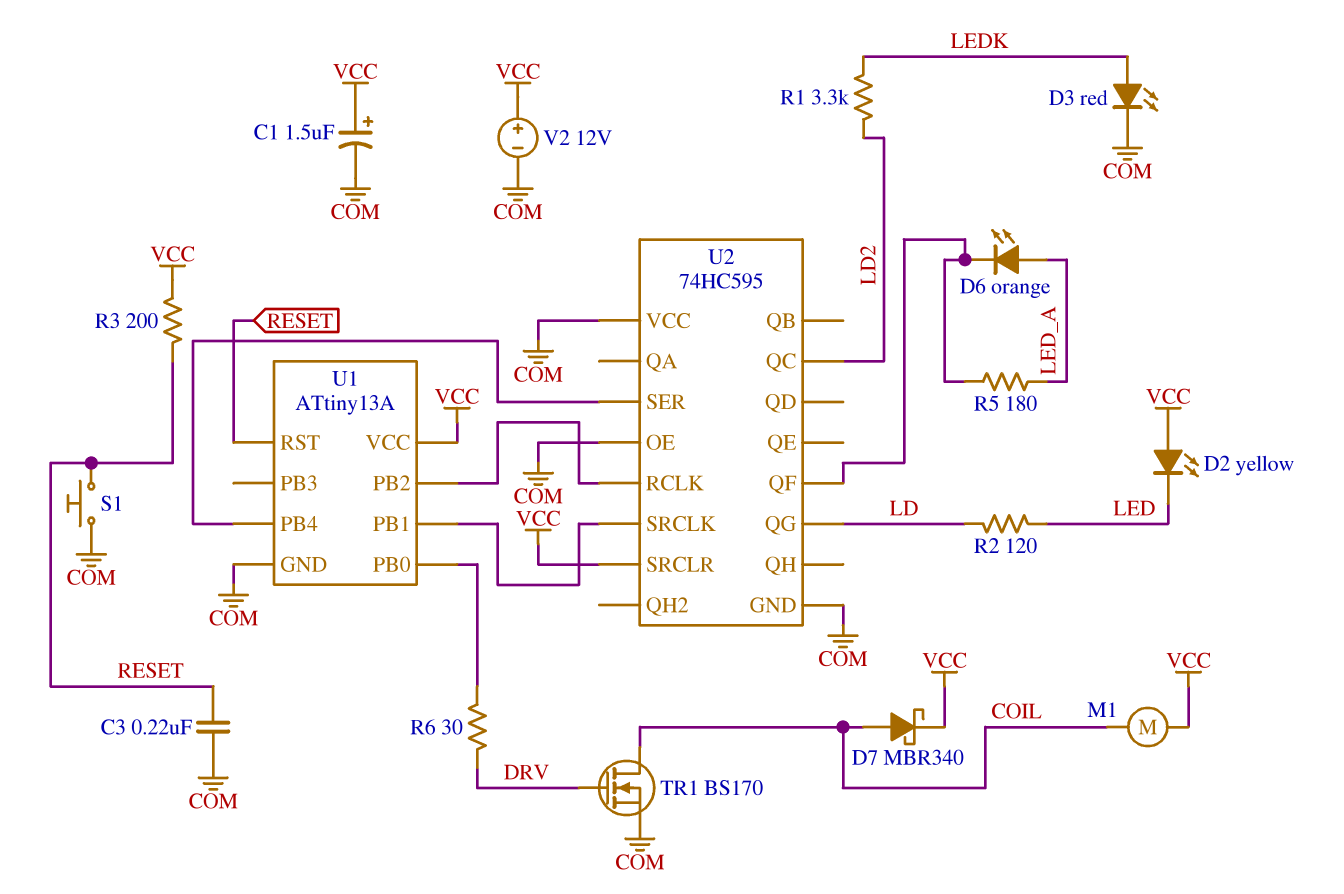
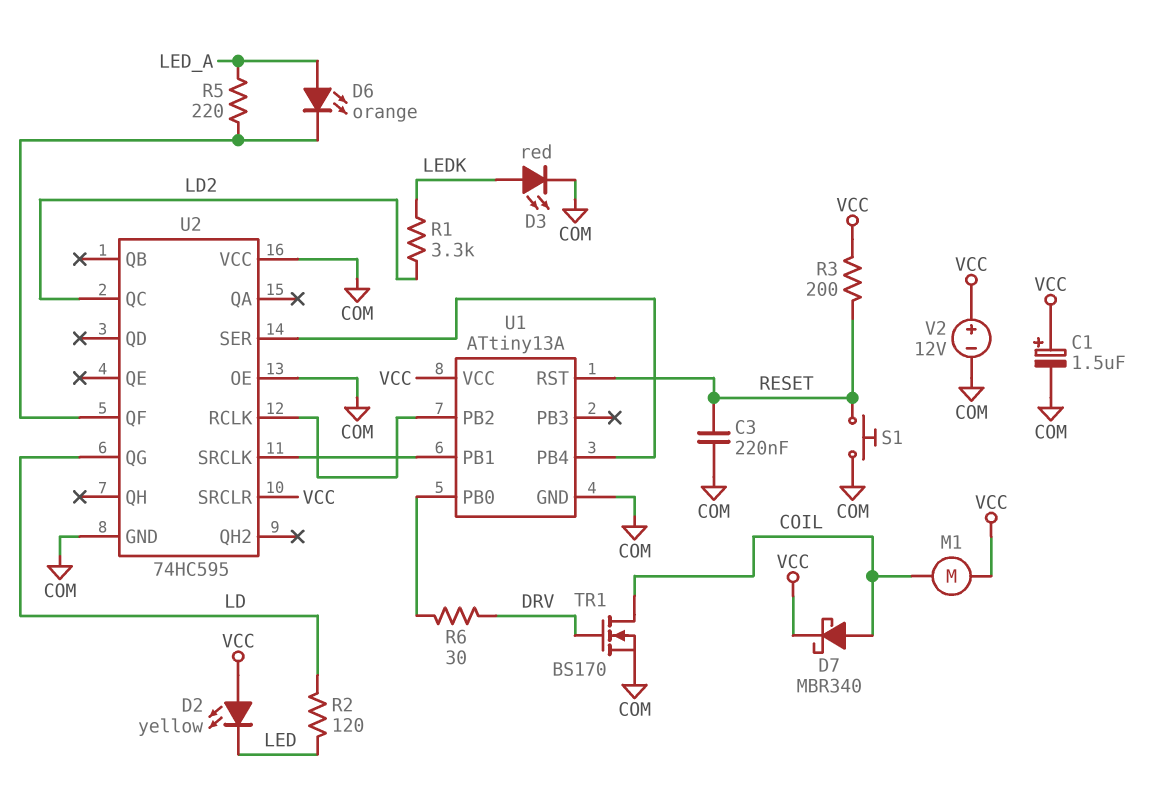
R5: 180 (LED_A, U2/QF) -> 220 (LED_A, U2/QF)

